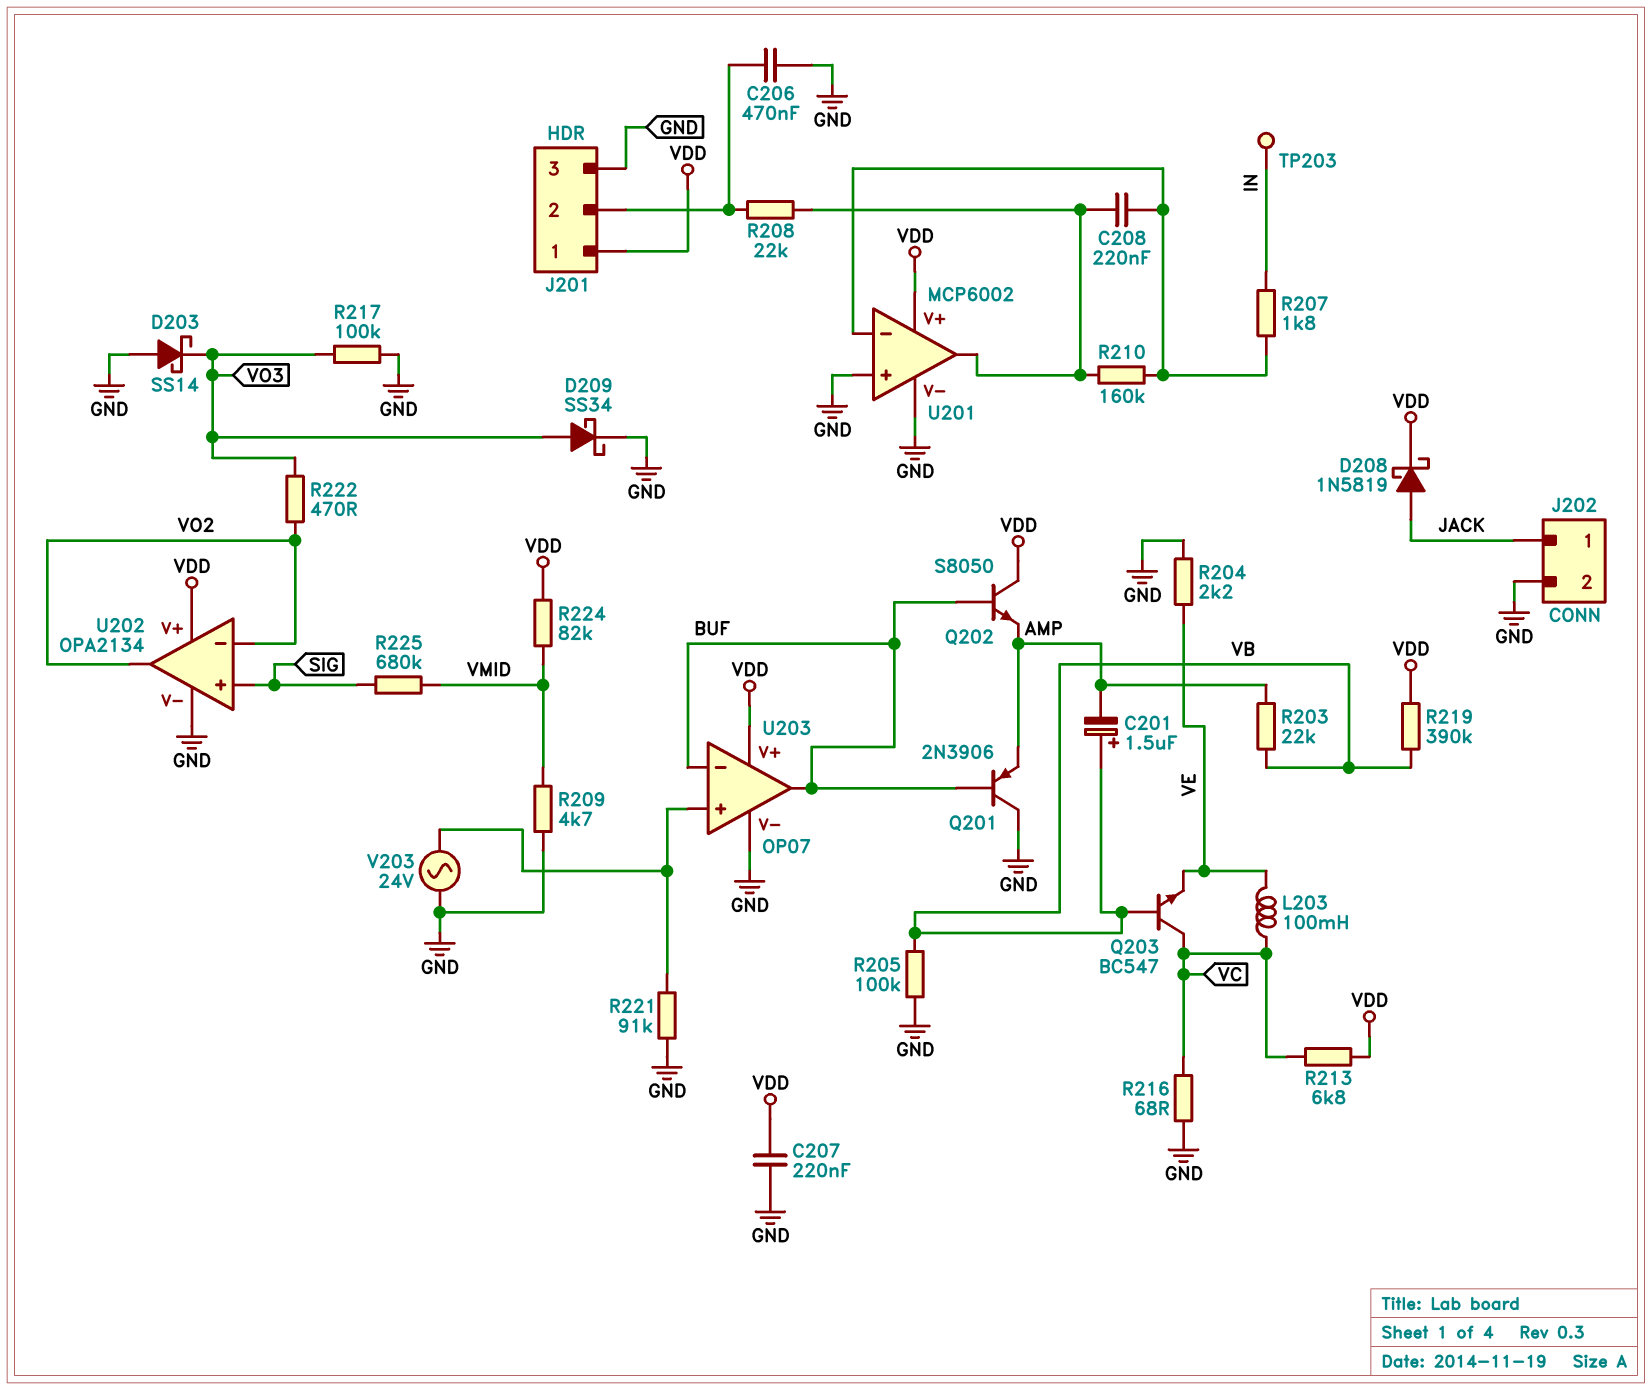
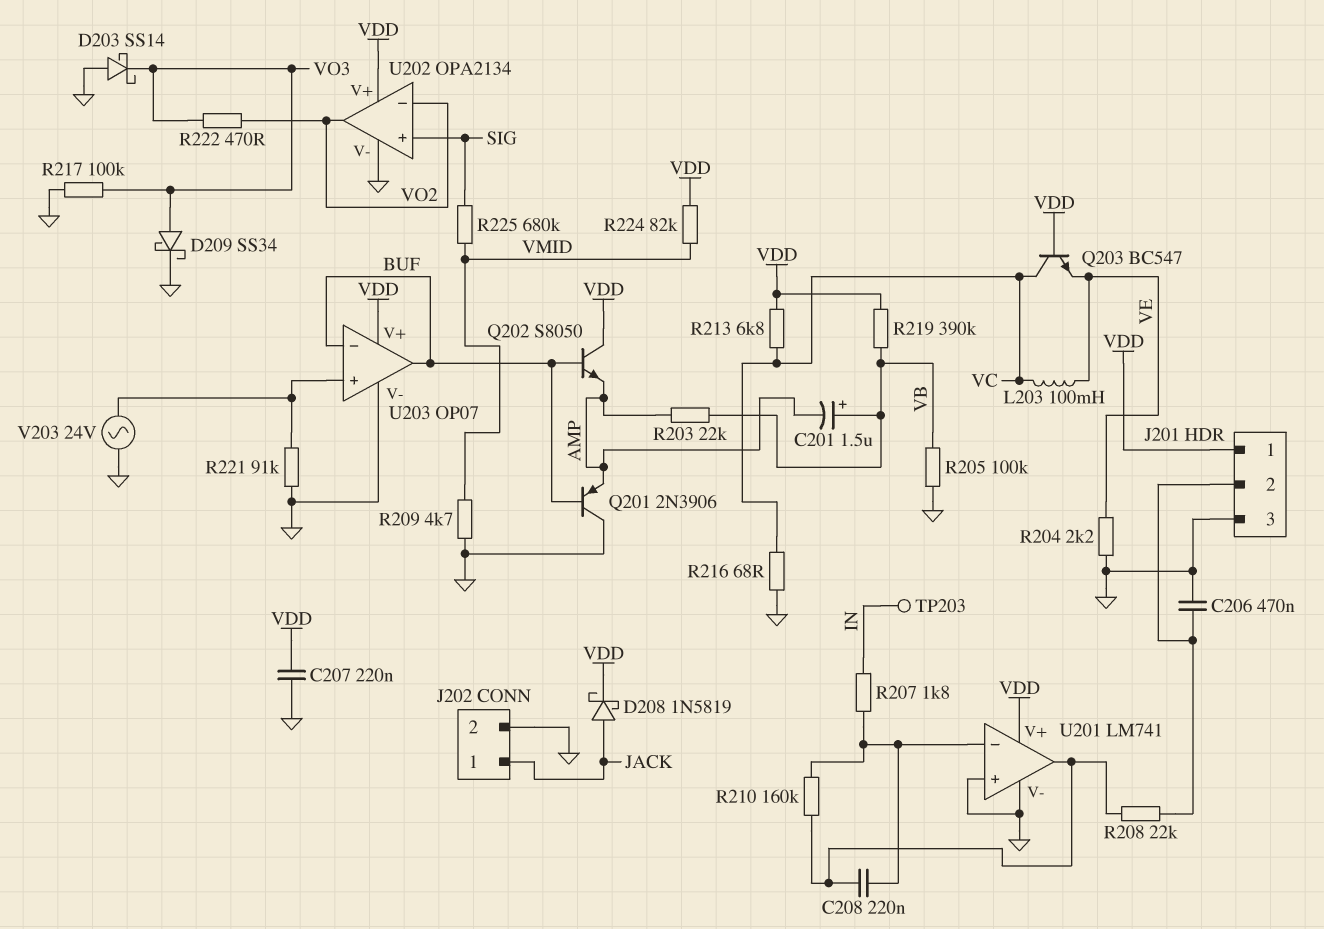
Q203: NPN BC547 (B VB, C VC, E VE) -> NPN BC547 (B VDD, C VC, E VE)
U201: MCP6002 -> LM741

